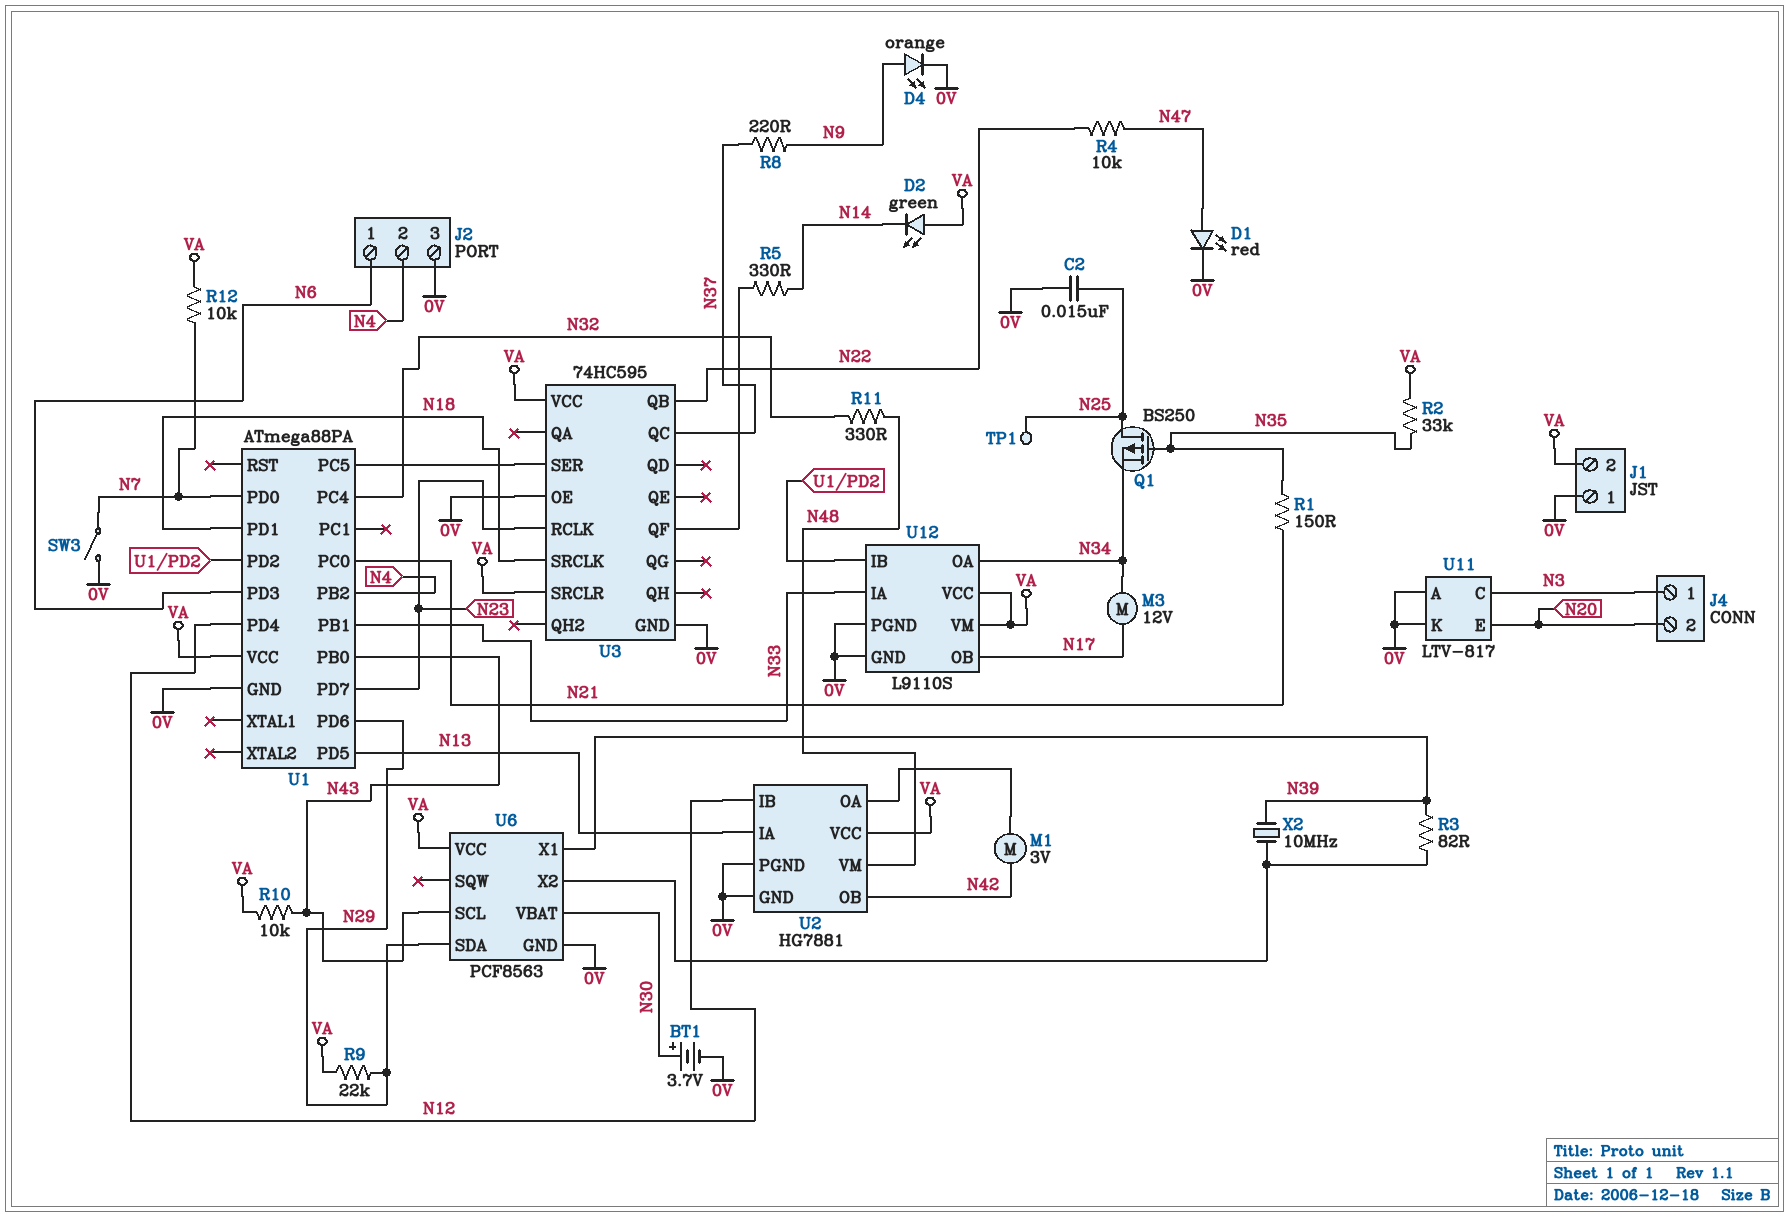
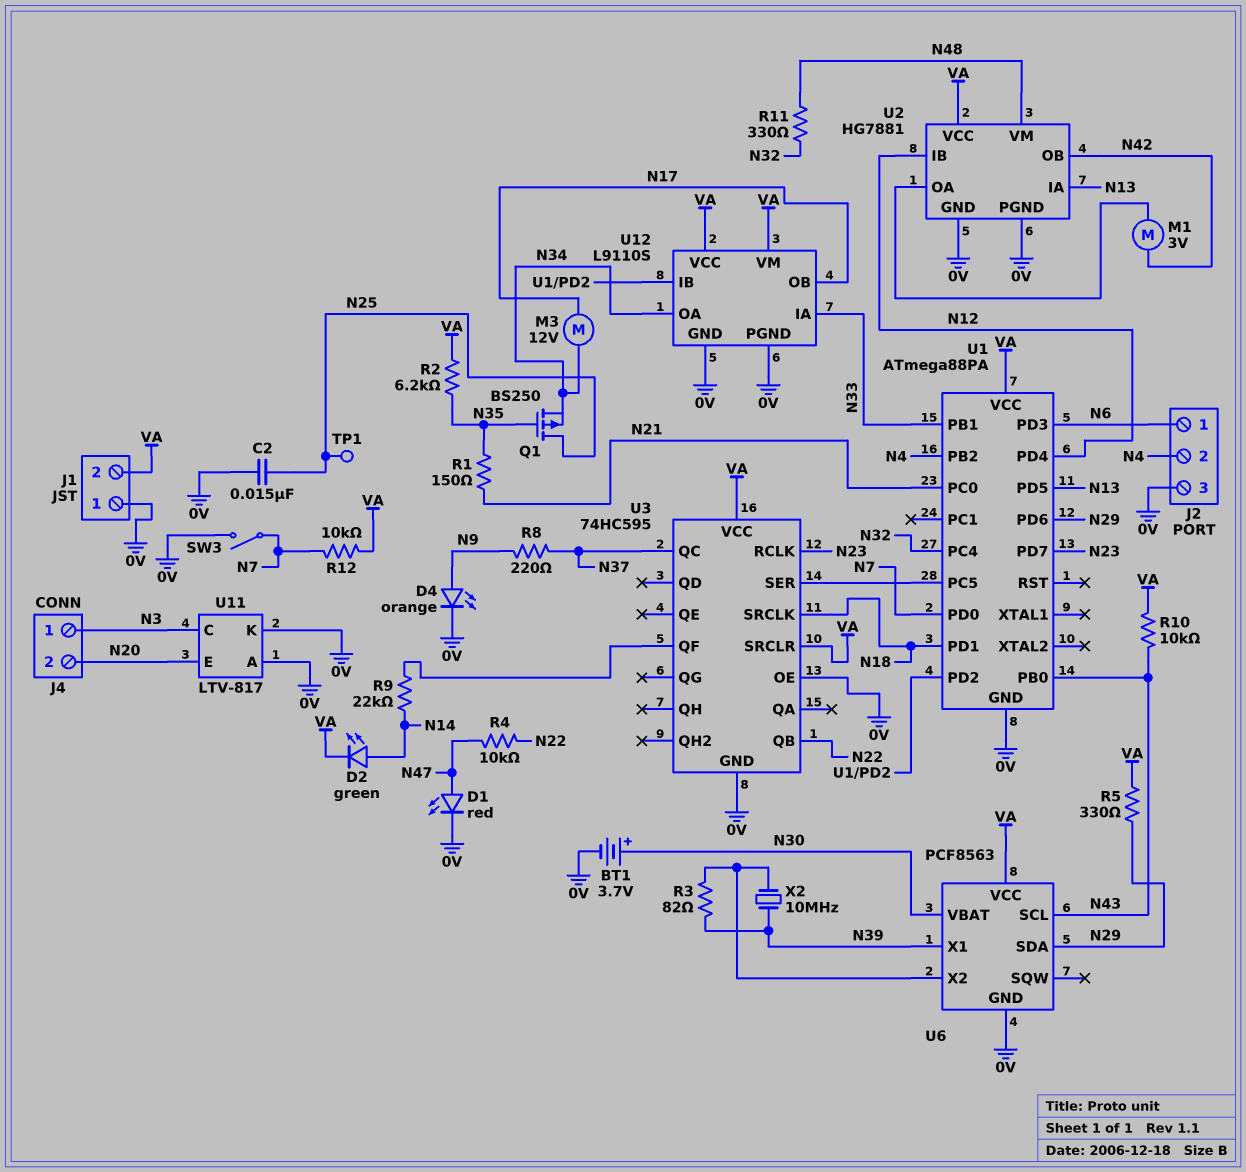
D2: LED green (A VA, K N14) -> LED green (A N14, K VA)
R2: 33k (N35, VA) -> 6.2k (N35, VA)
R5: 330 (N14, U3/QF) -> 330 (N29, VA)
R9: 22k (N29, VA) -> 22k (N14, U3/QF)

